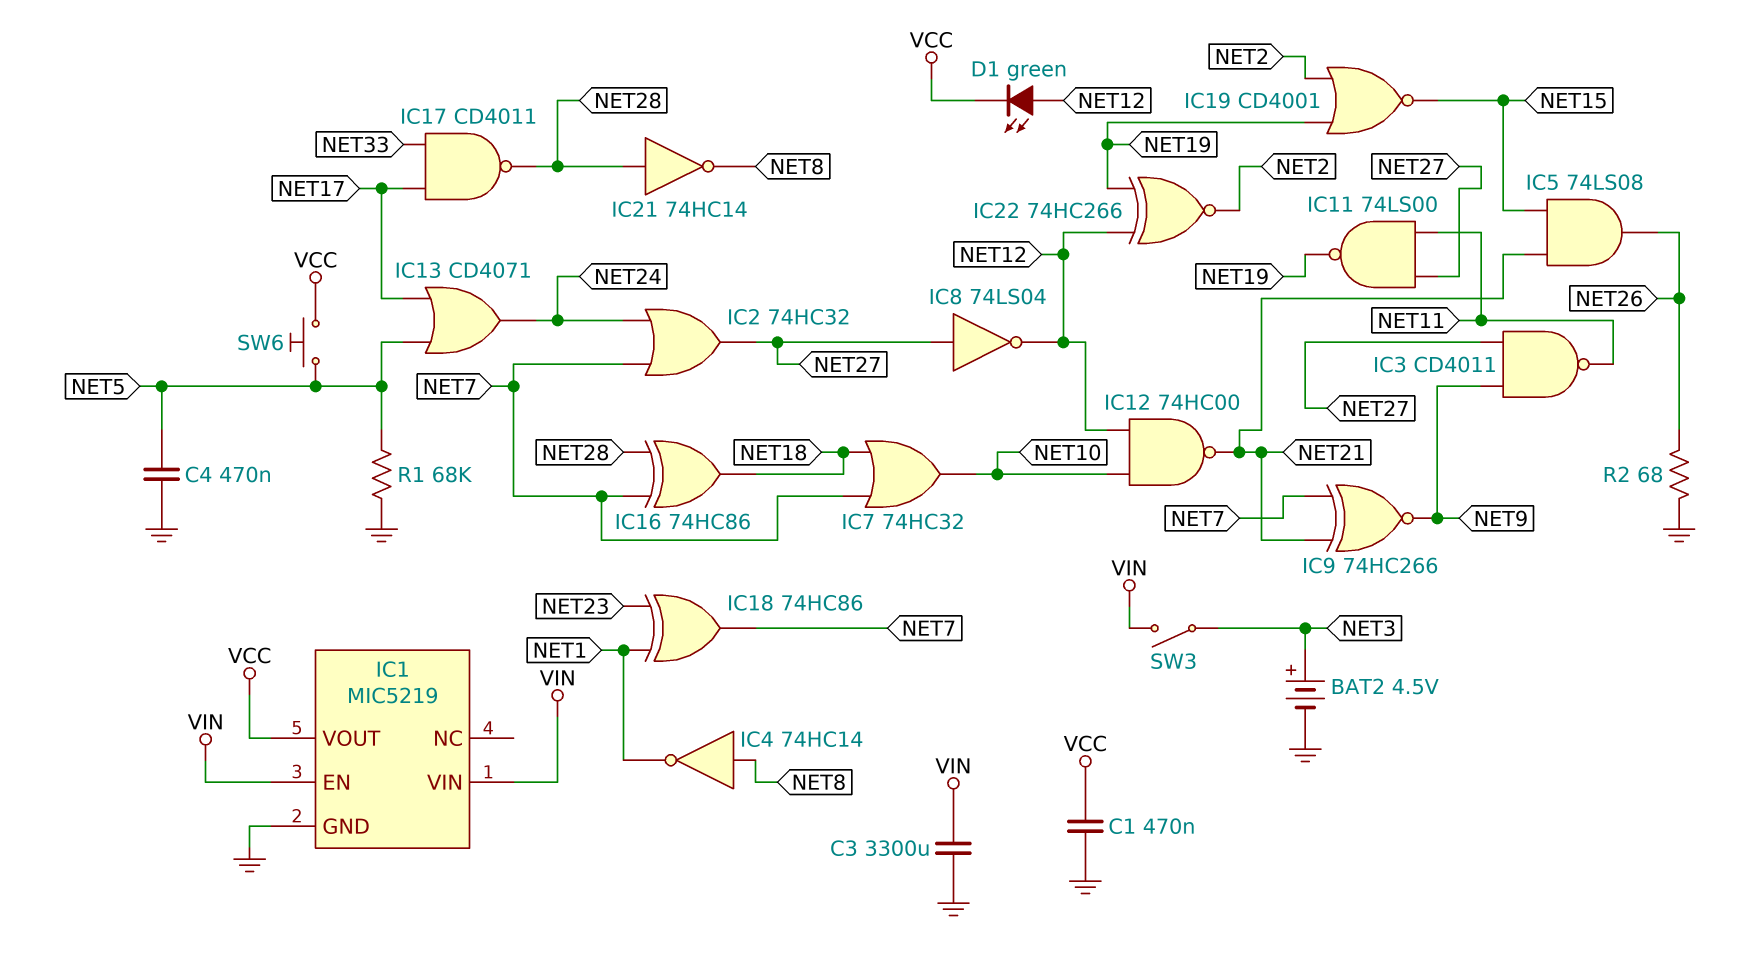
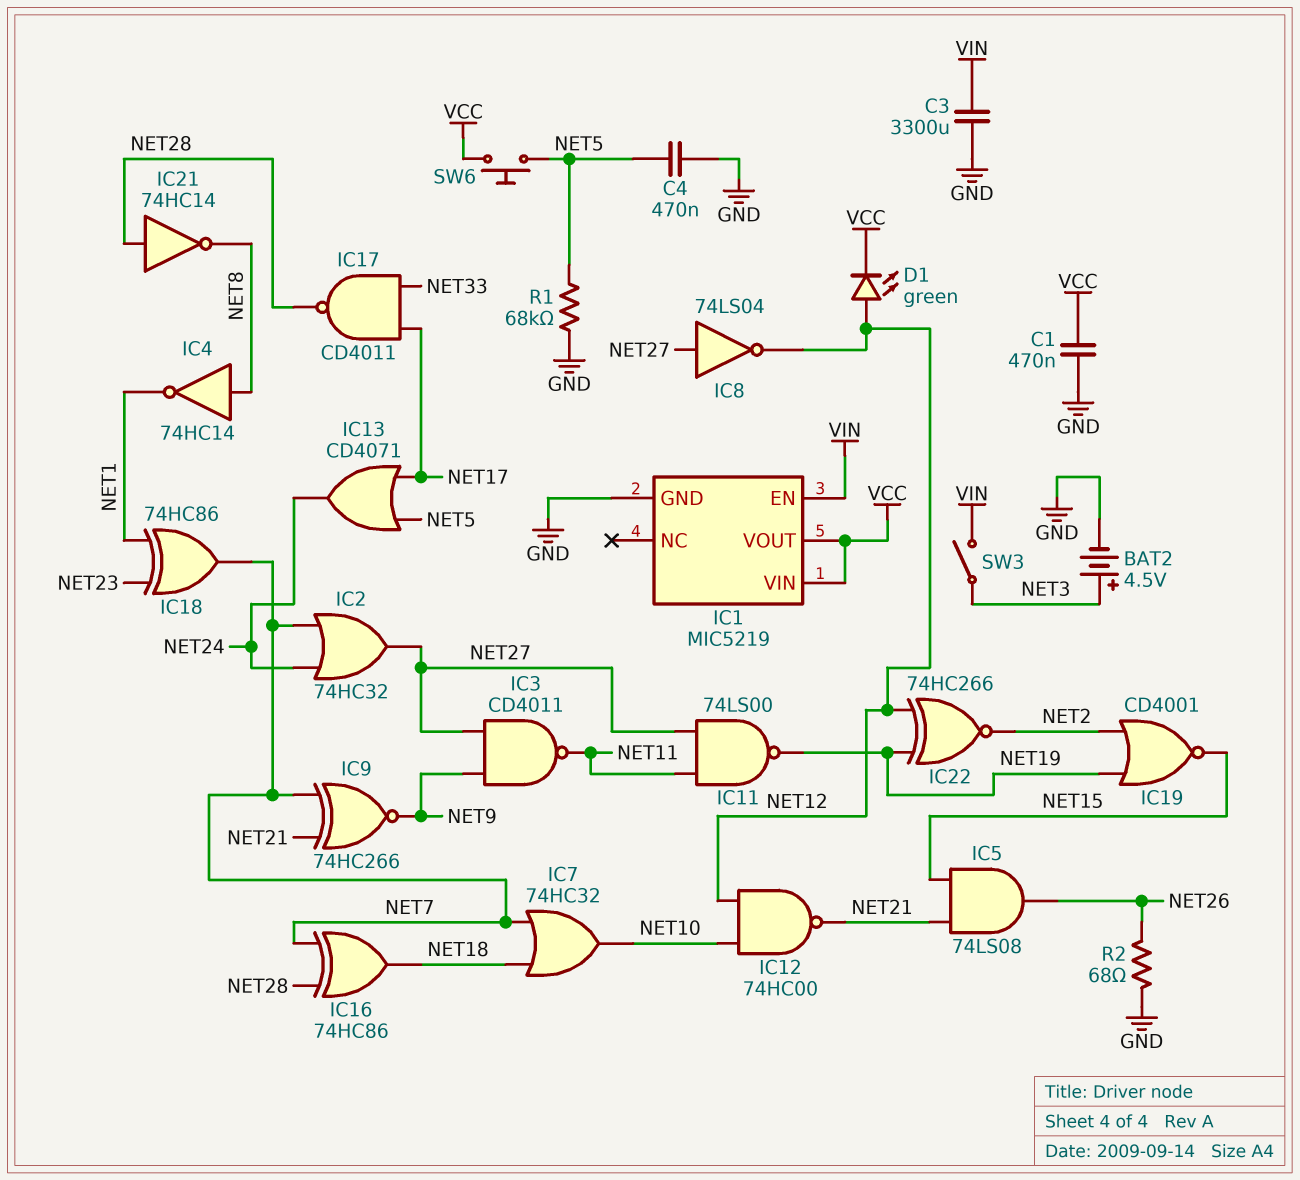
IC1 pin VIN: VIN -> VCC

